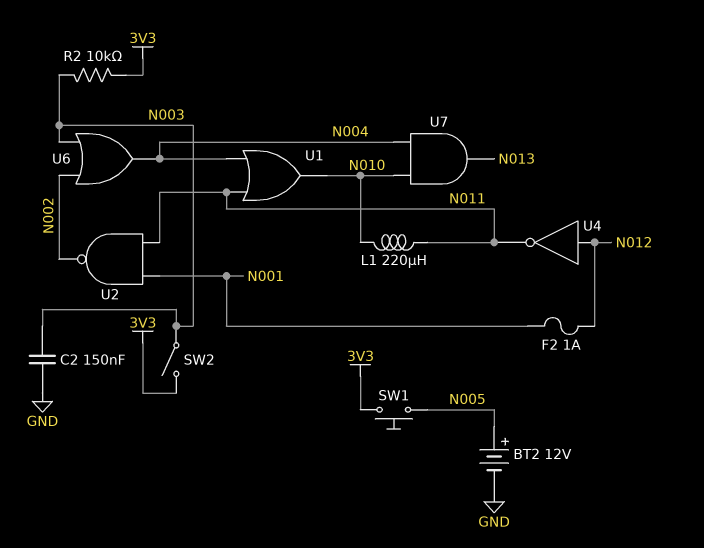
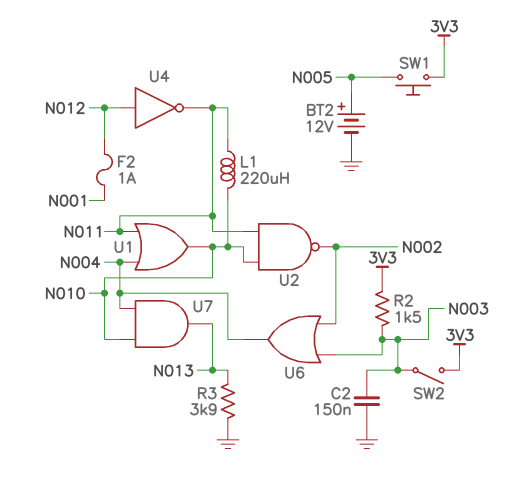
R2: 10k (3V3, N003) -> 1.5k (3V3, N003)
R3: none -> 3.9k (GND, N013)
U2: NAND (in N001, in N011, out N002) -> NAND (in N010, in N011, out N002)

